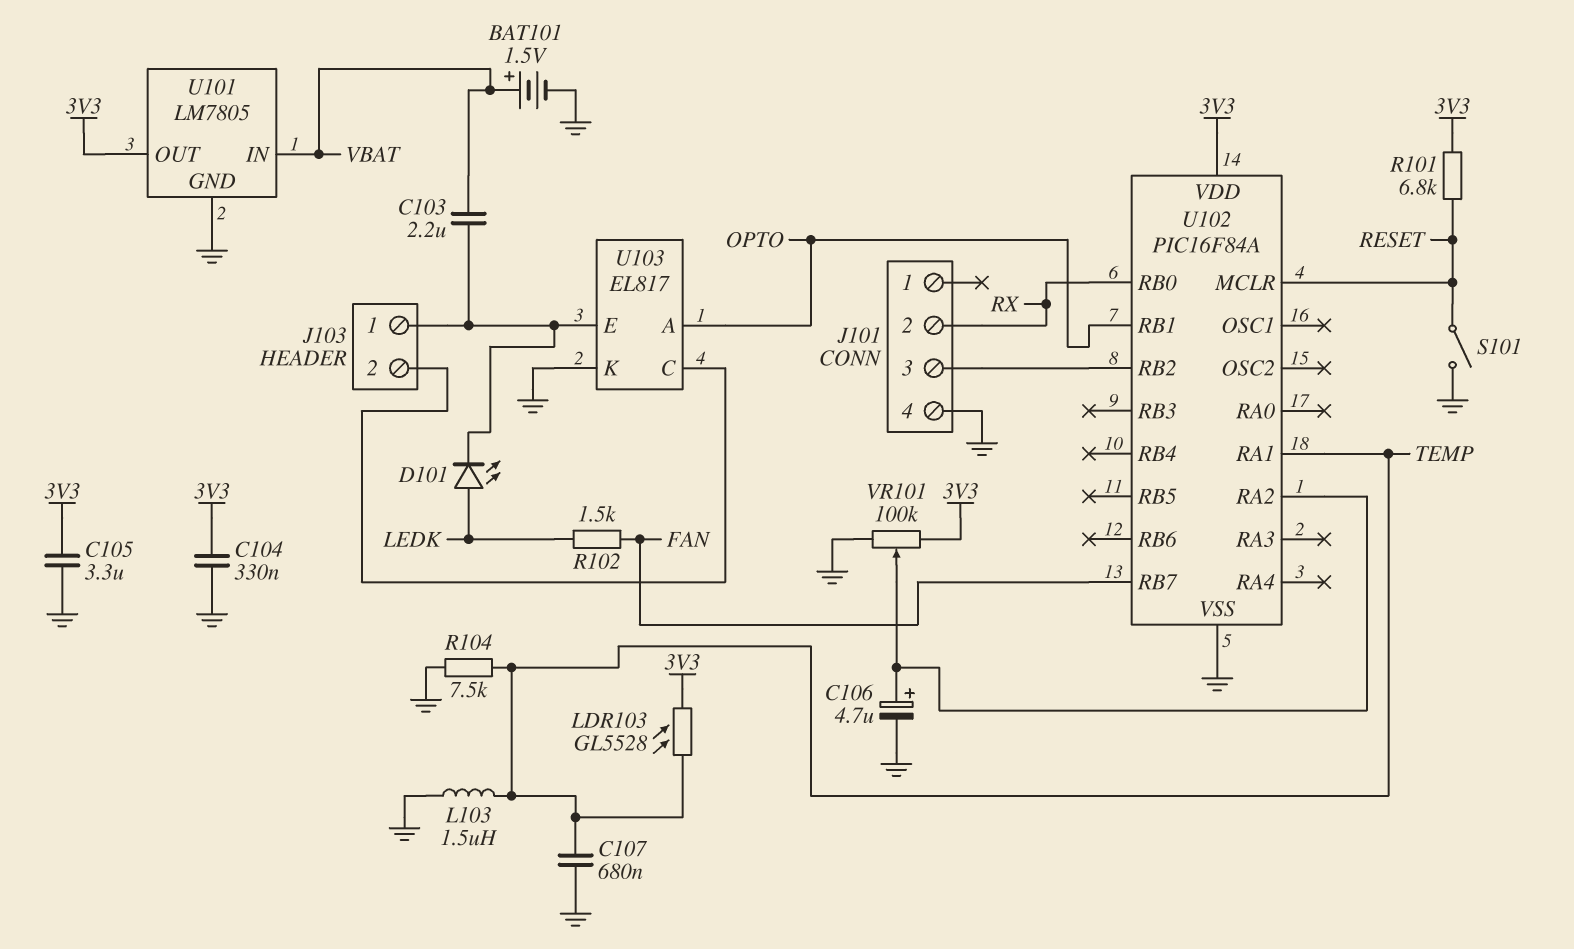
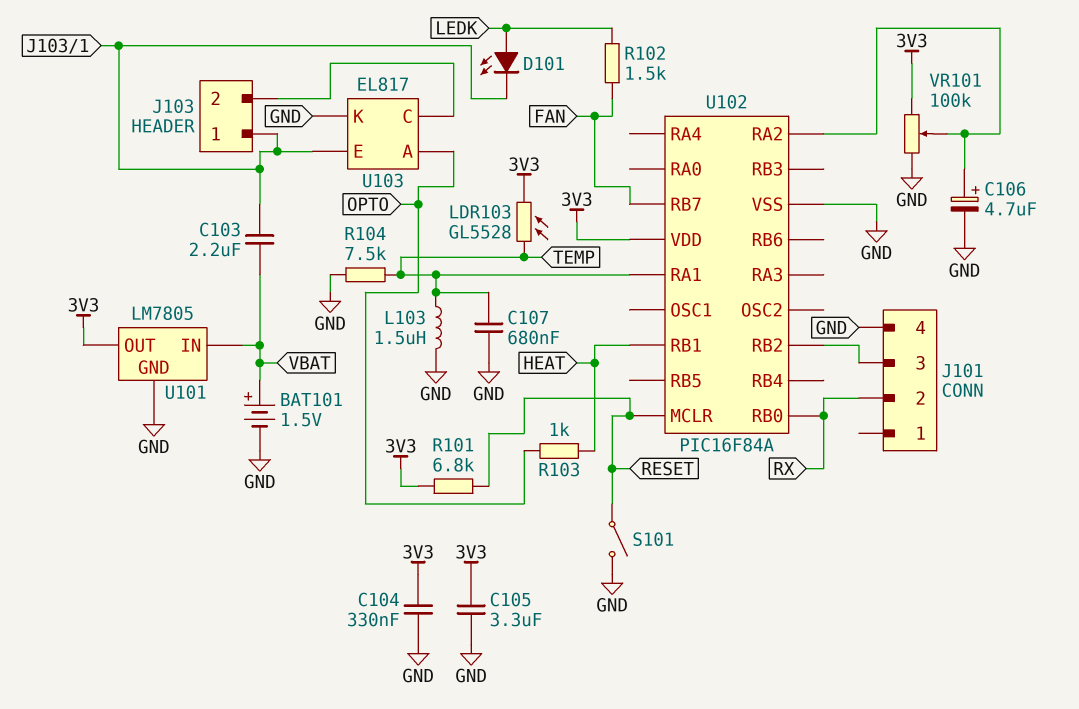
R103: none -> 1k (HEAT, OPTO)
U102 pin RB1: OPTO -> HEAT

